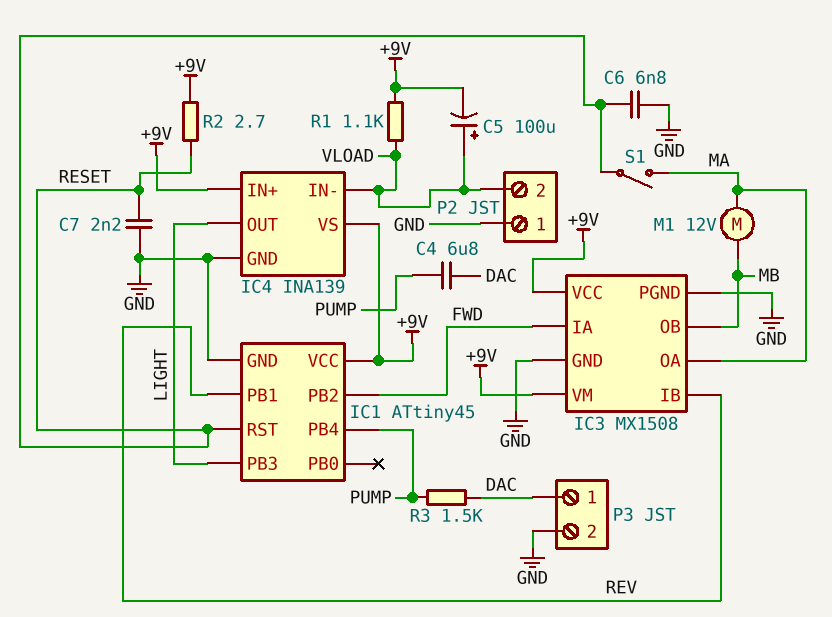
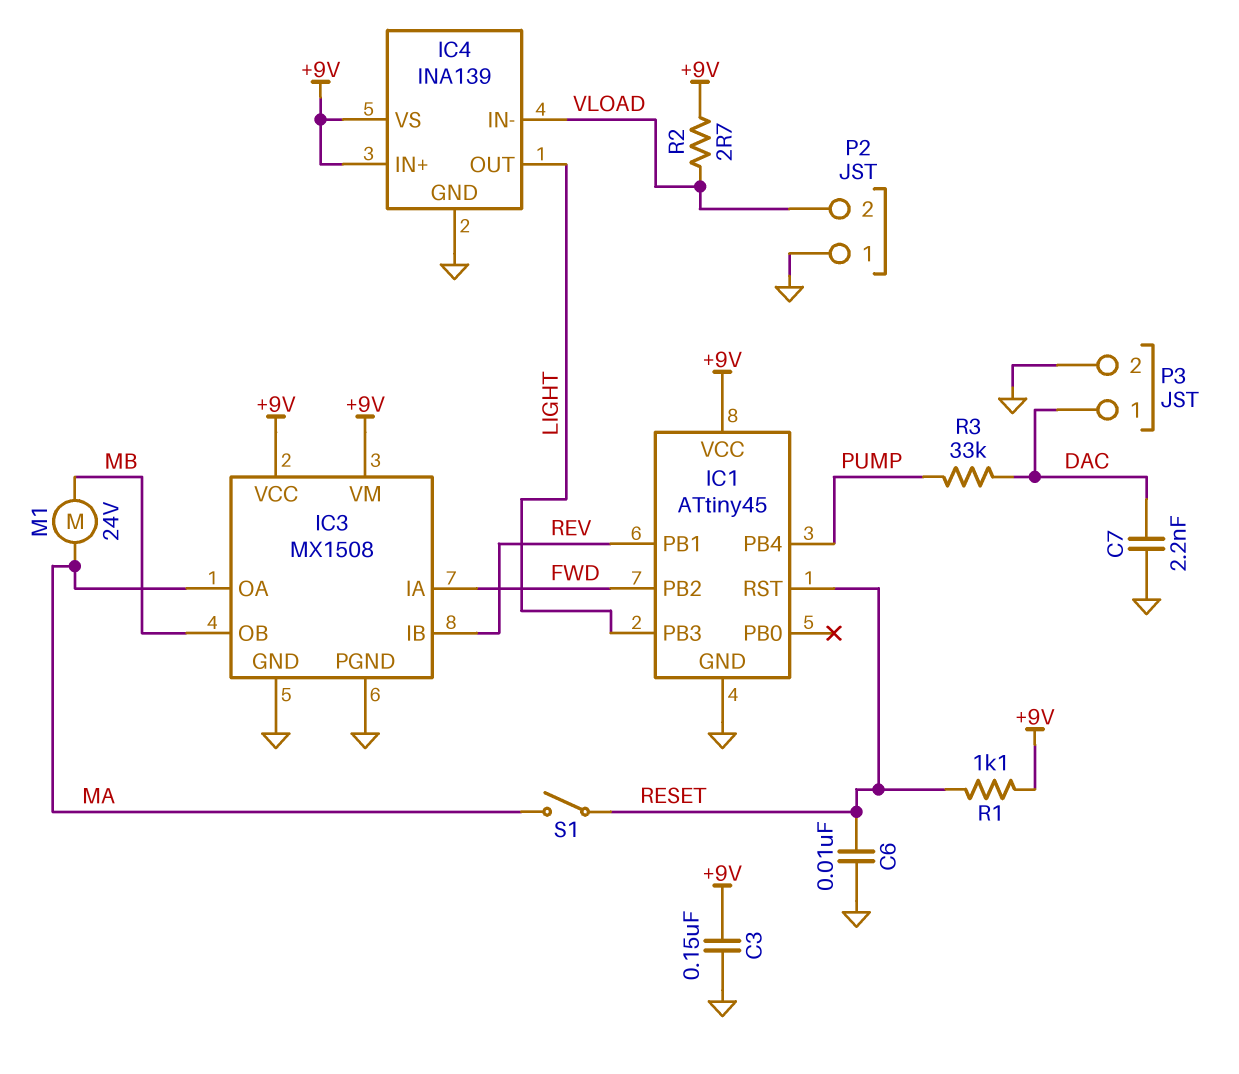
C3: none -> 150nF (+9V, GND)
C4: 6.8uF (DAC, PUMP) -> none
C5: 100uF (plus VLOAD, minus +9V) -> none
C6: 6.8nF (GND, RESET) -> 10nF (GND, RESET)
C7: 2.2nF (GND, RESET) -> 2.2nF (DAC, GND)
M1: motor 12V (MA, MB) -> motor 24V (MA, MB)
R1: 1.1k (+9V, VLOAD) -> 1.1k (+9V, RESET)
R2: 2.7 (+9V, RESET) -> 2.7 (+9V, VLOAD)
R3: 1.5k (DAC, PUMP) -> 33k (DAC, PUMP)

